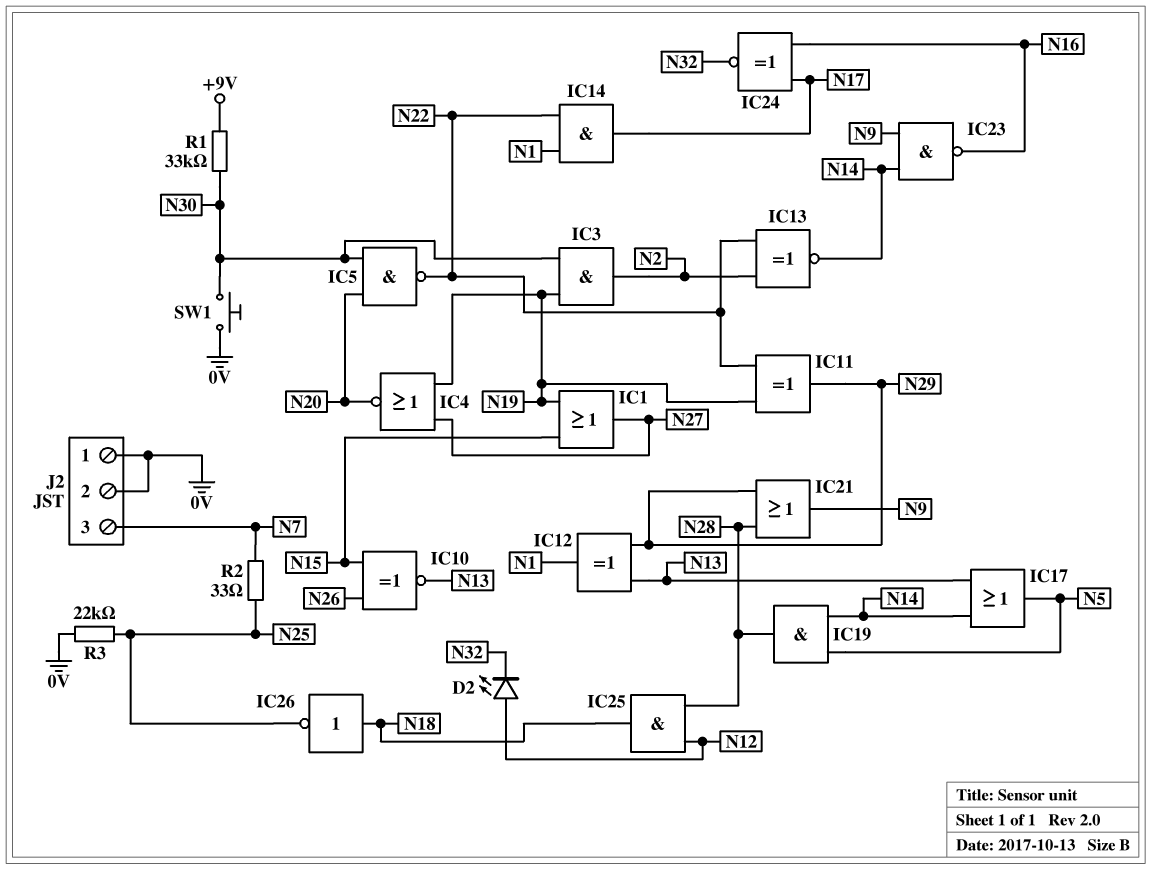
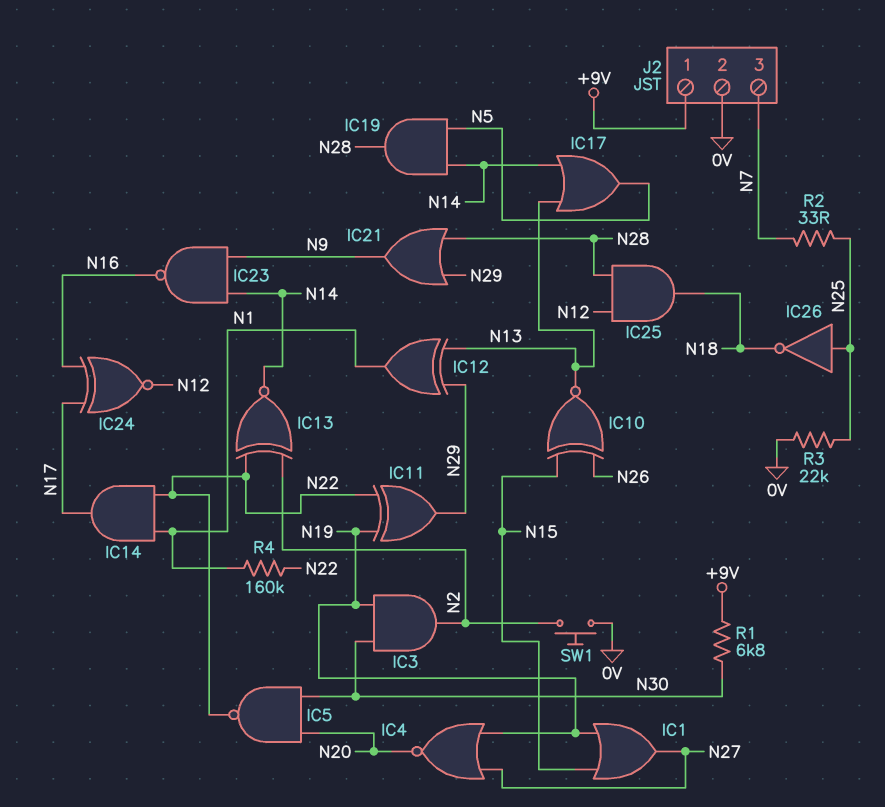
D2: LED (A N12, K N32) -> none
IC24: XNOR (in N16, in N17, out N32) -> XNOR (in N16, in N17, out N12)
IC26: NOT (in N18, out N25) -> NOT (in N25, out N18)
J2 pin 1: 0V -> +9V
R1: 33k (+9V, N30) -> 6.8k (+9V, N30)
R4: none -> 160k (N1, N22)
SW1: button (0V, N30) -> button (0V, N2)

